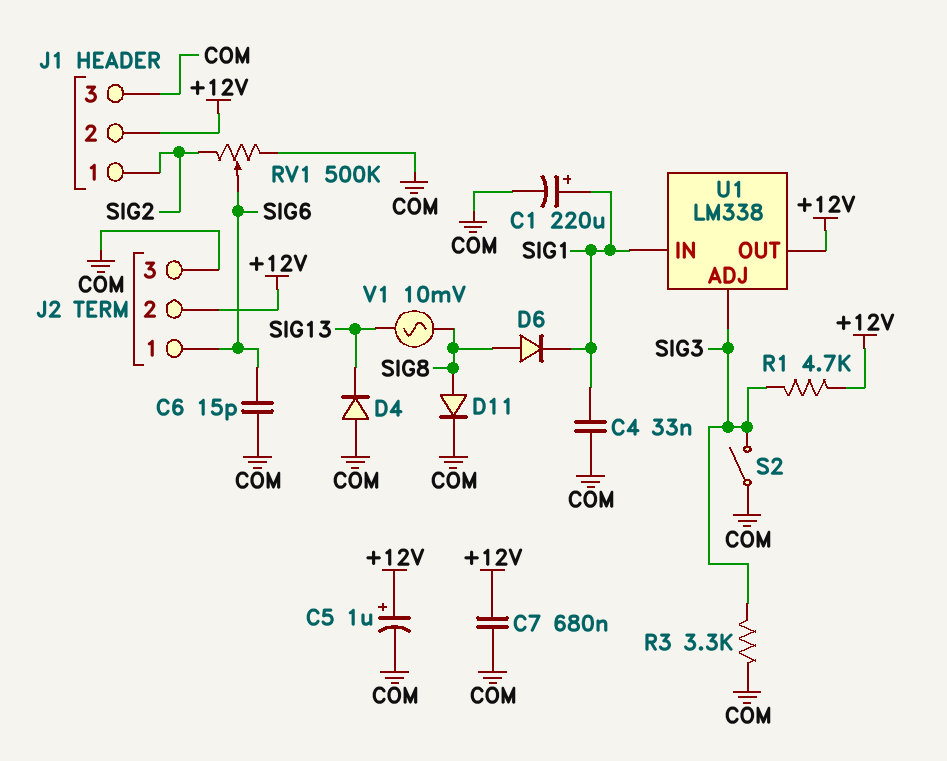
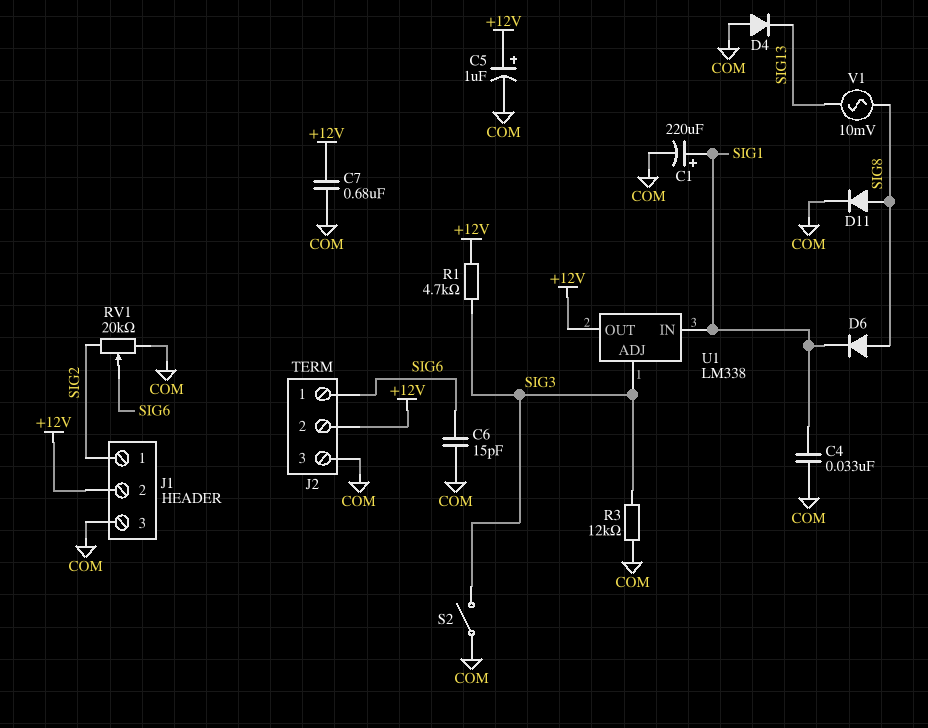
R3: 3.3k (COM, SIG3) -> 12k (COM, SIG3)
RV1: 500k (COM, SIG2, wiper SIG6) -> 20k (COM, SIG2, wiper SIG6)

